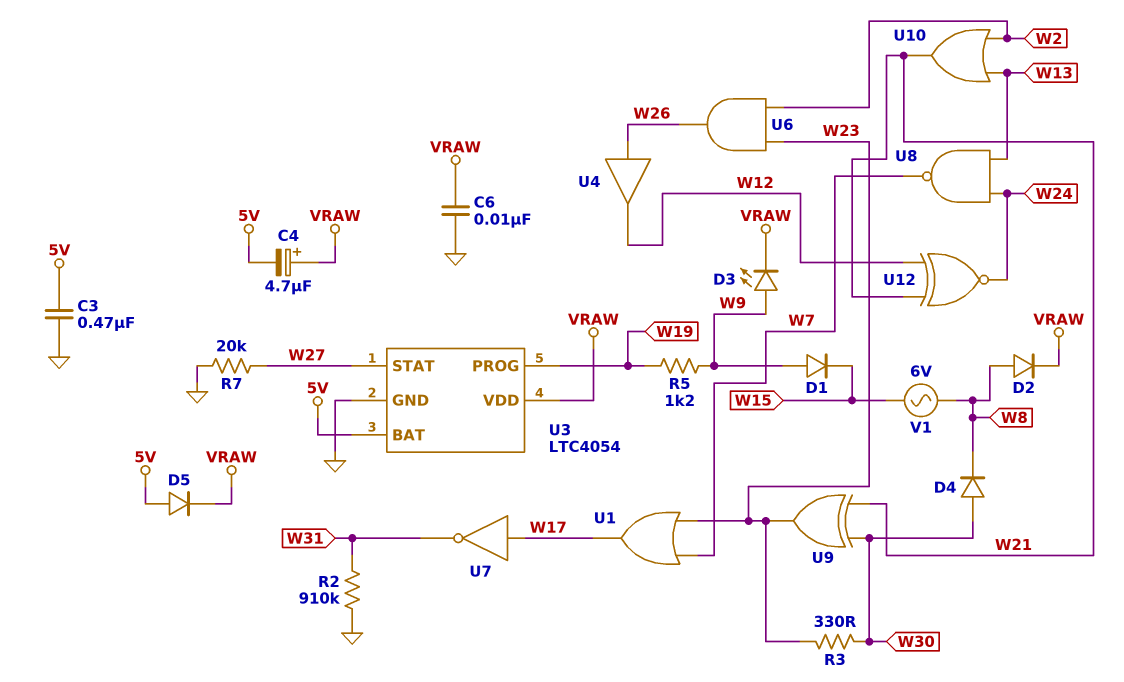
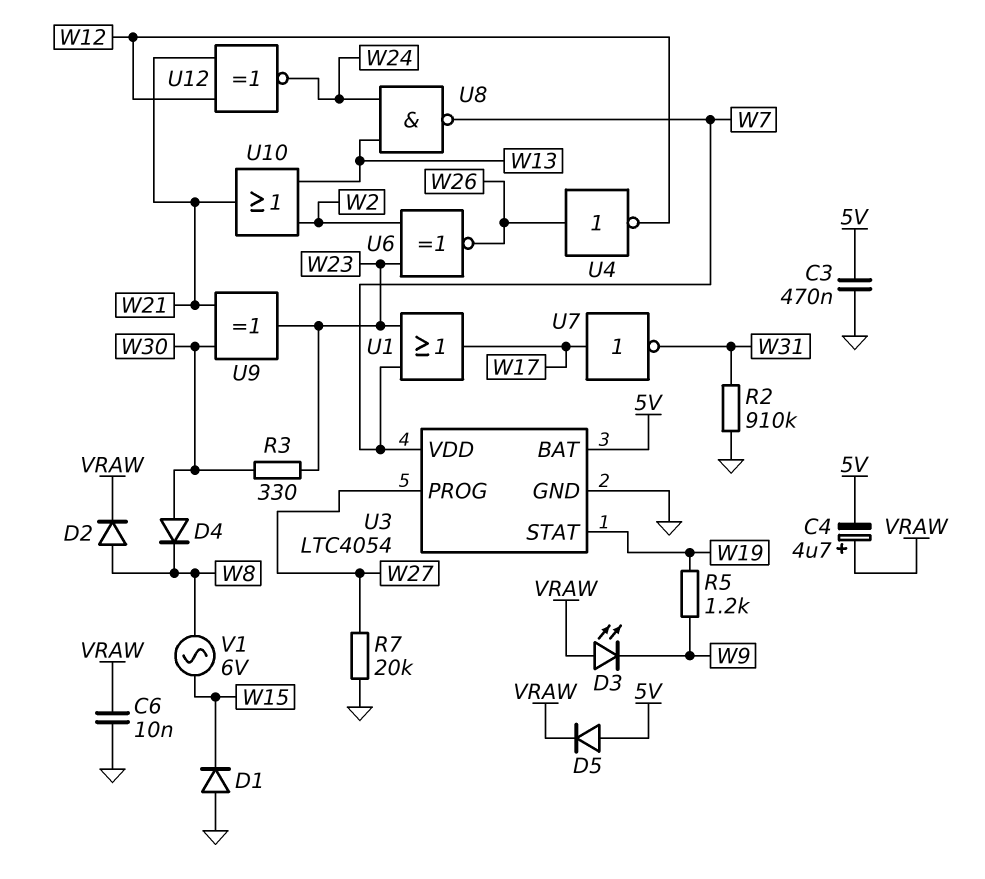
D1: diode (A W9, K W15) -> diode (A GND, K W15)
D3: LED (A W9, K VRAW) -> LED (A VRAW, K W9)
U3 pin PROG: W19 -> W27
U3 pin STAT: W27 -> W19
U3 pin VDD: VRAW -> W7
U4: buffer (in W26, out W12) -> NOT (in W26, out W12)
U6: AND (in W2, in W23, out W26) -> XNOR (in W2, in W23, out W26)

